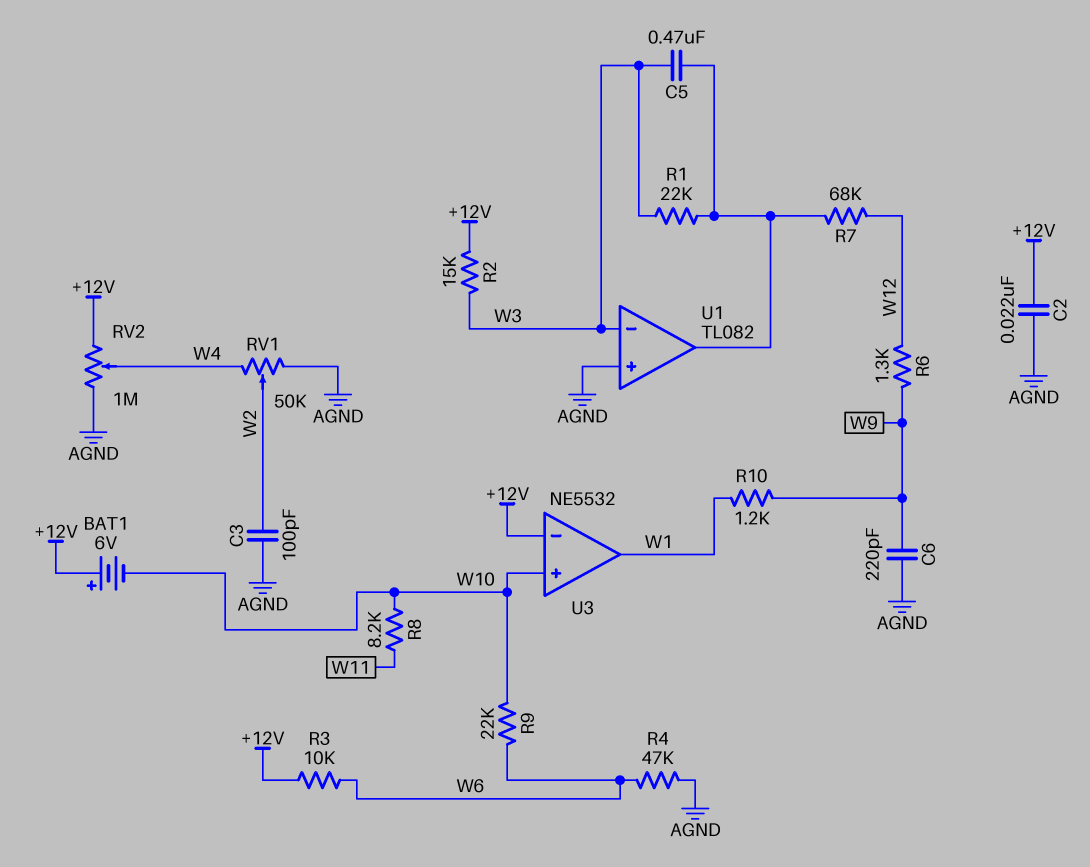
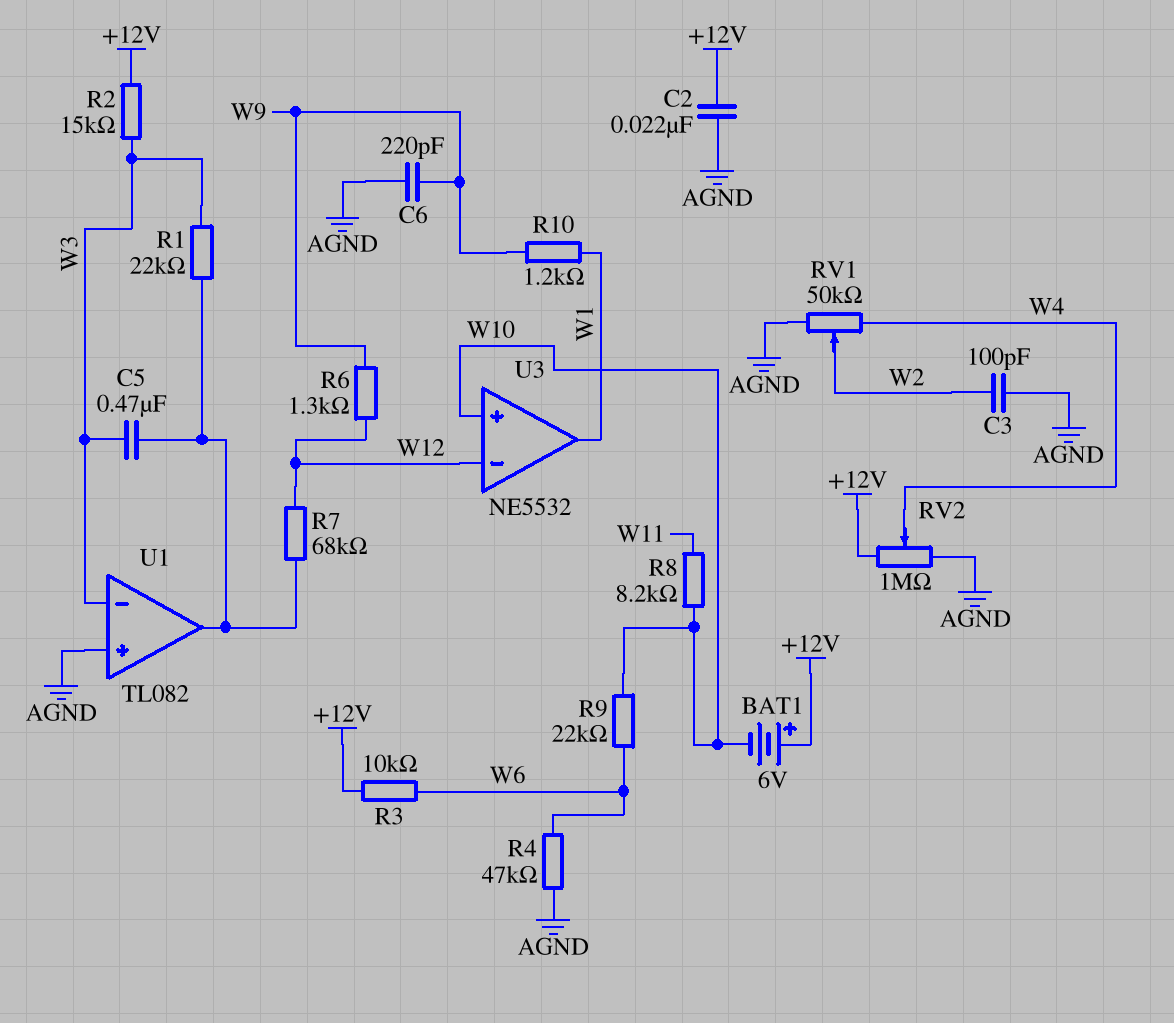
U3 pin in-: +12V -> W12

